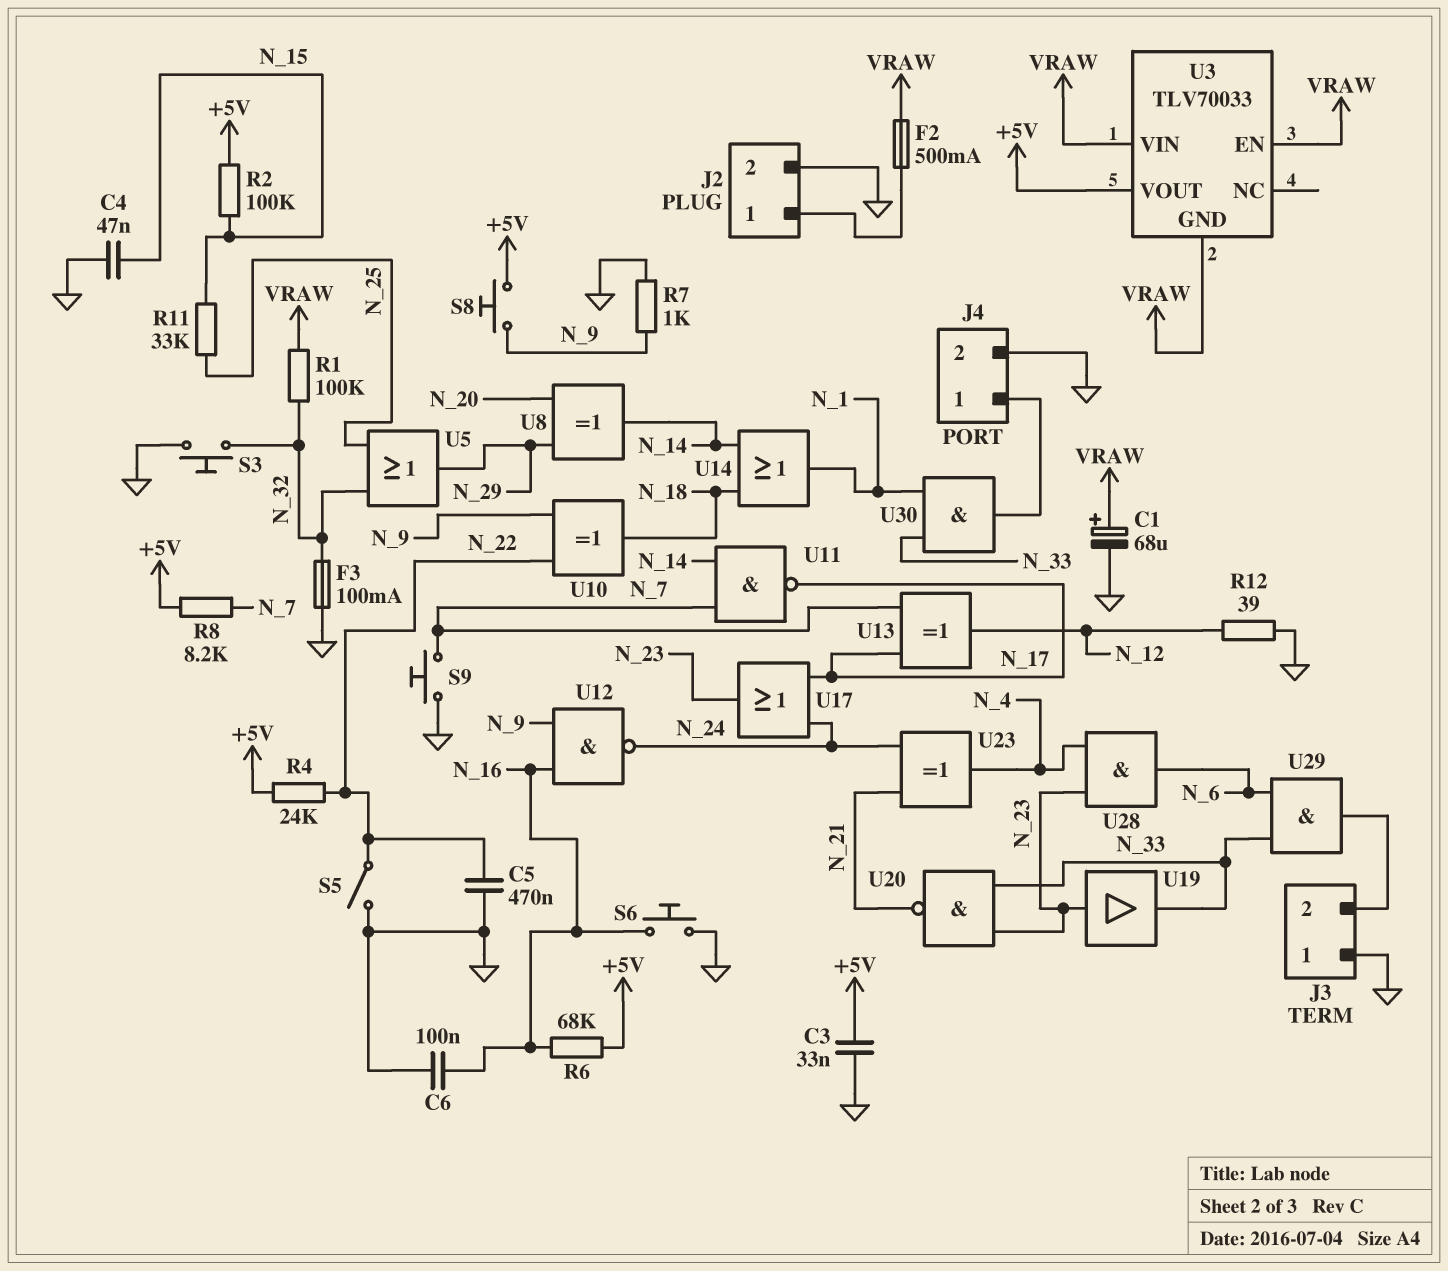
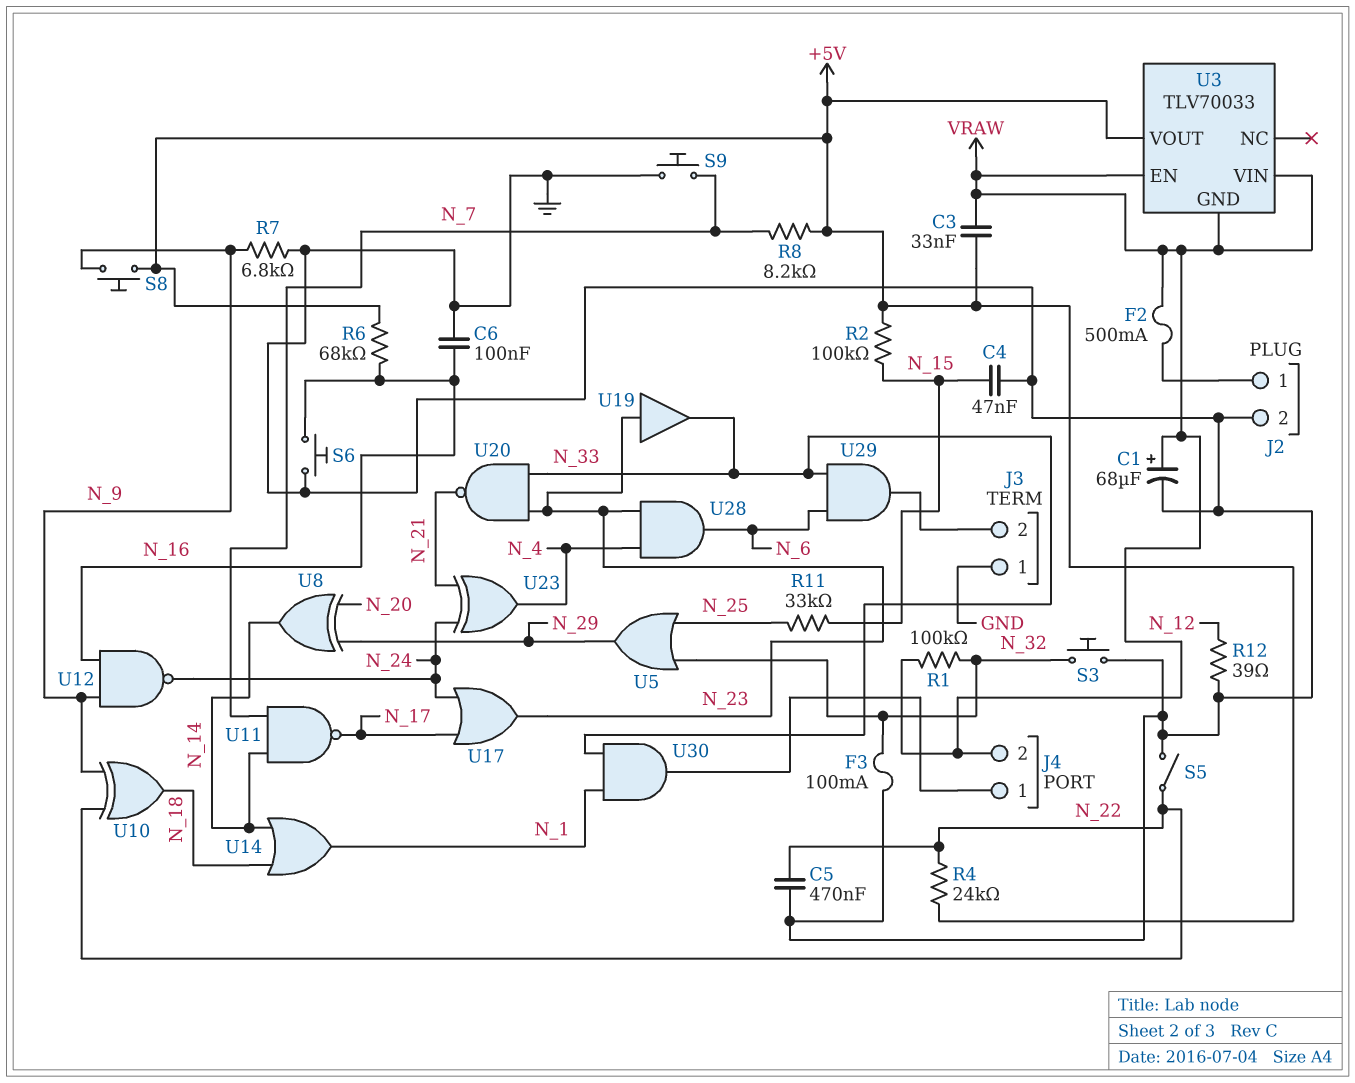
C3: 33nF (+5V, GND) -> 33nF (+5V, VRAW)
J4 pin 2: GND -> VRAW
R7: 1k (GND, N_9) -> 6.8k (GND, N_9)
U13: XOR (in N_7, in N_17, out N_12) -> none

